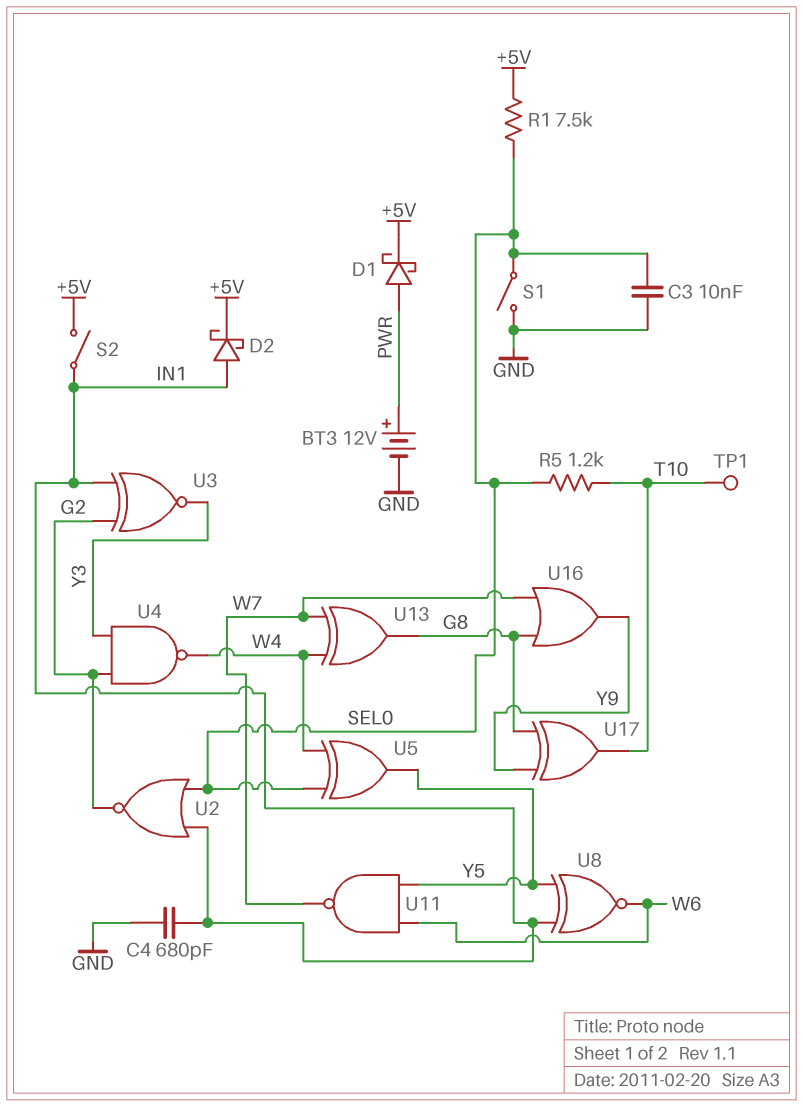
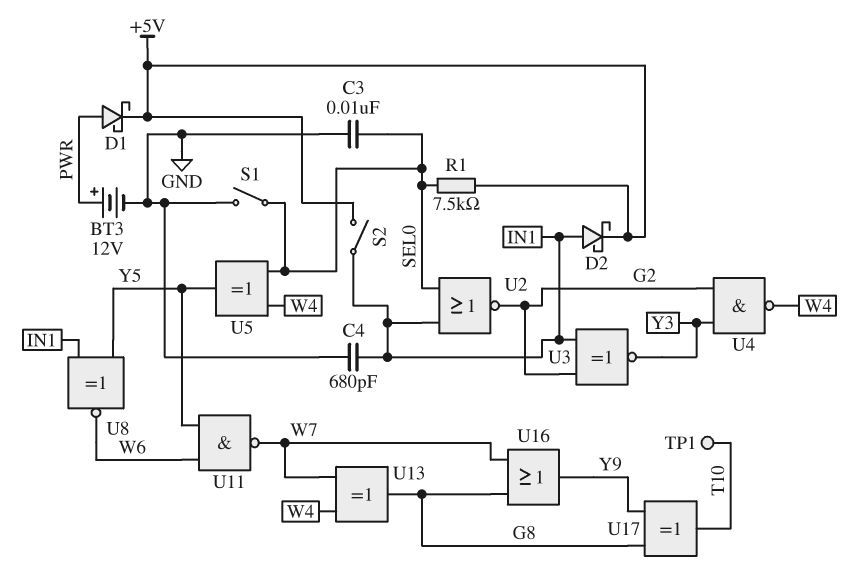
R5: 1.2k (SEL0, T10) -> none

